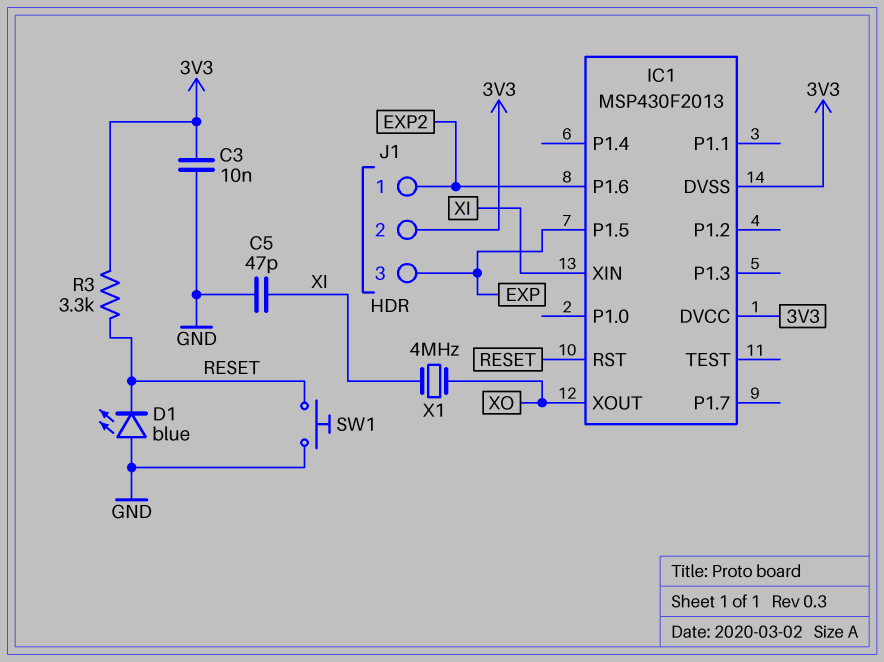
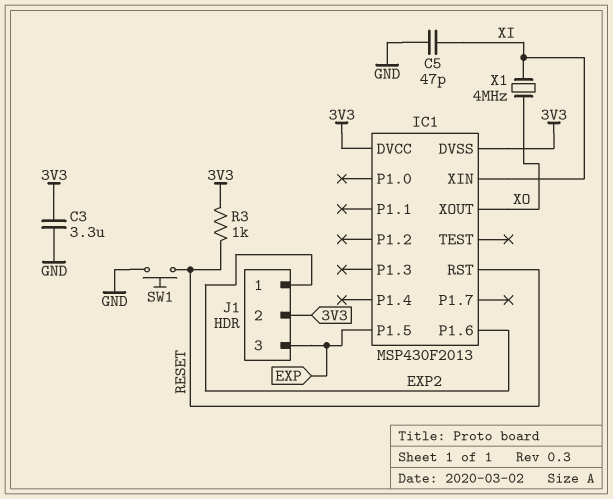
C3: 10nF (3V3, GND) -> 3.3uF (3V3, GND)
D1: LED blue (A GND, K RESET) -> none
R3: 3.3k (3V3, RESET) -> 1k (3V3, RESET)

